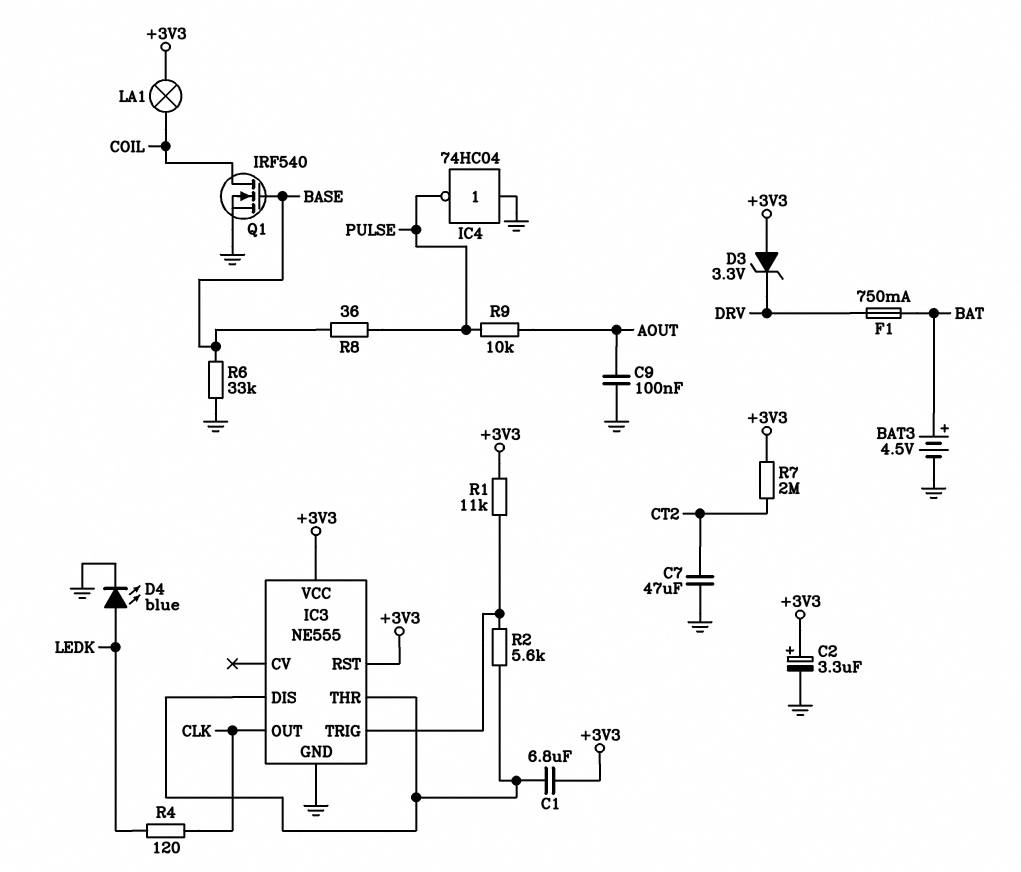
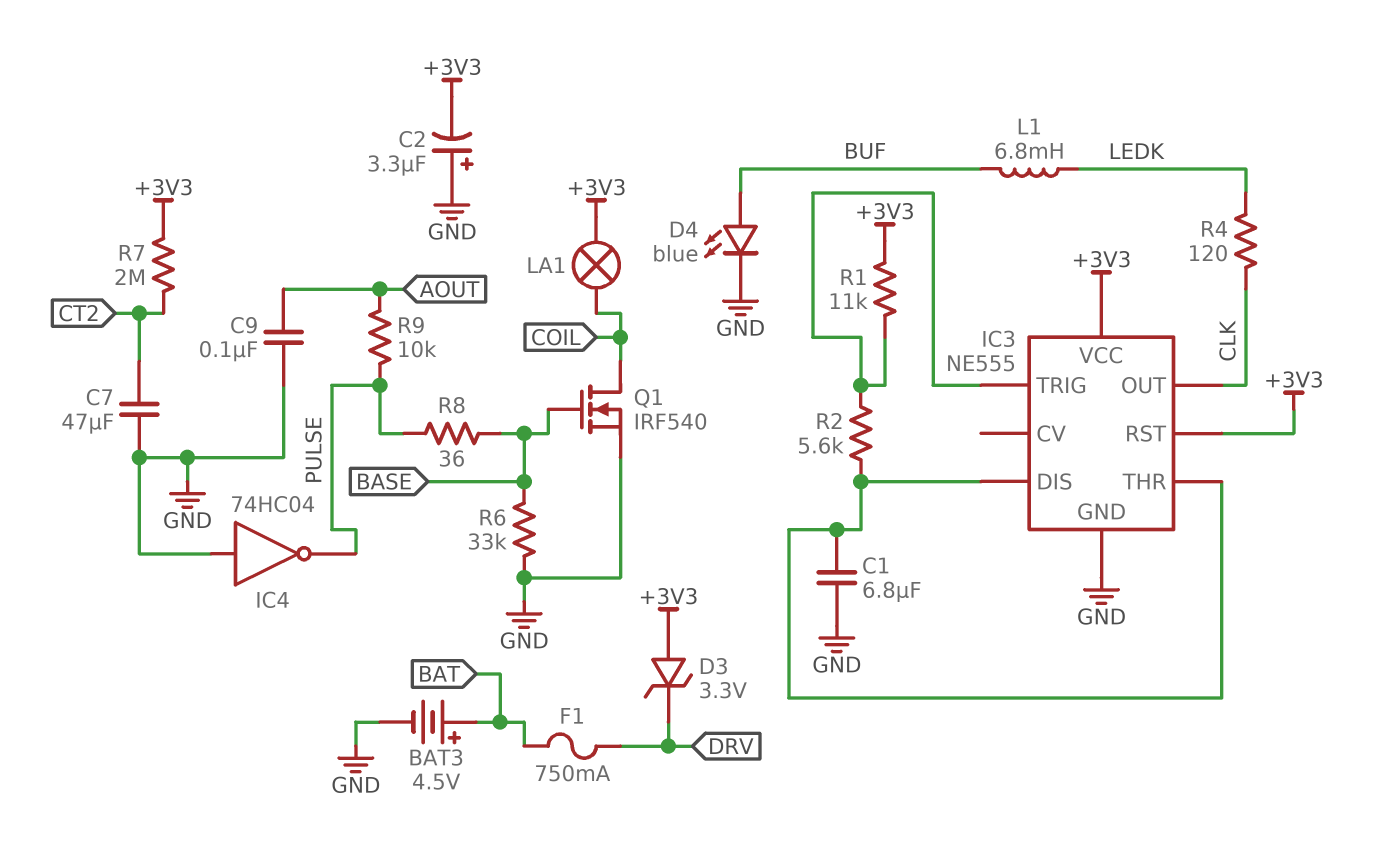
C1: 6.8uF (+3V3, IC3/DIS) -> 6.8uF (GND, IC3/DIS)
C2: 3.3uF (plus +3V3, minus GND) -> 3.3uF (plus GND, minus +3V3)
D4: LED blue (A LEDK, K GND) -> LED blue (A BUF, K GND)
L1: none -> 6.8mH (BUF, LEDK)

